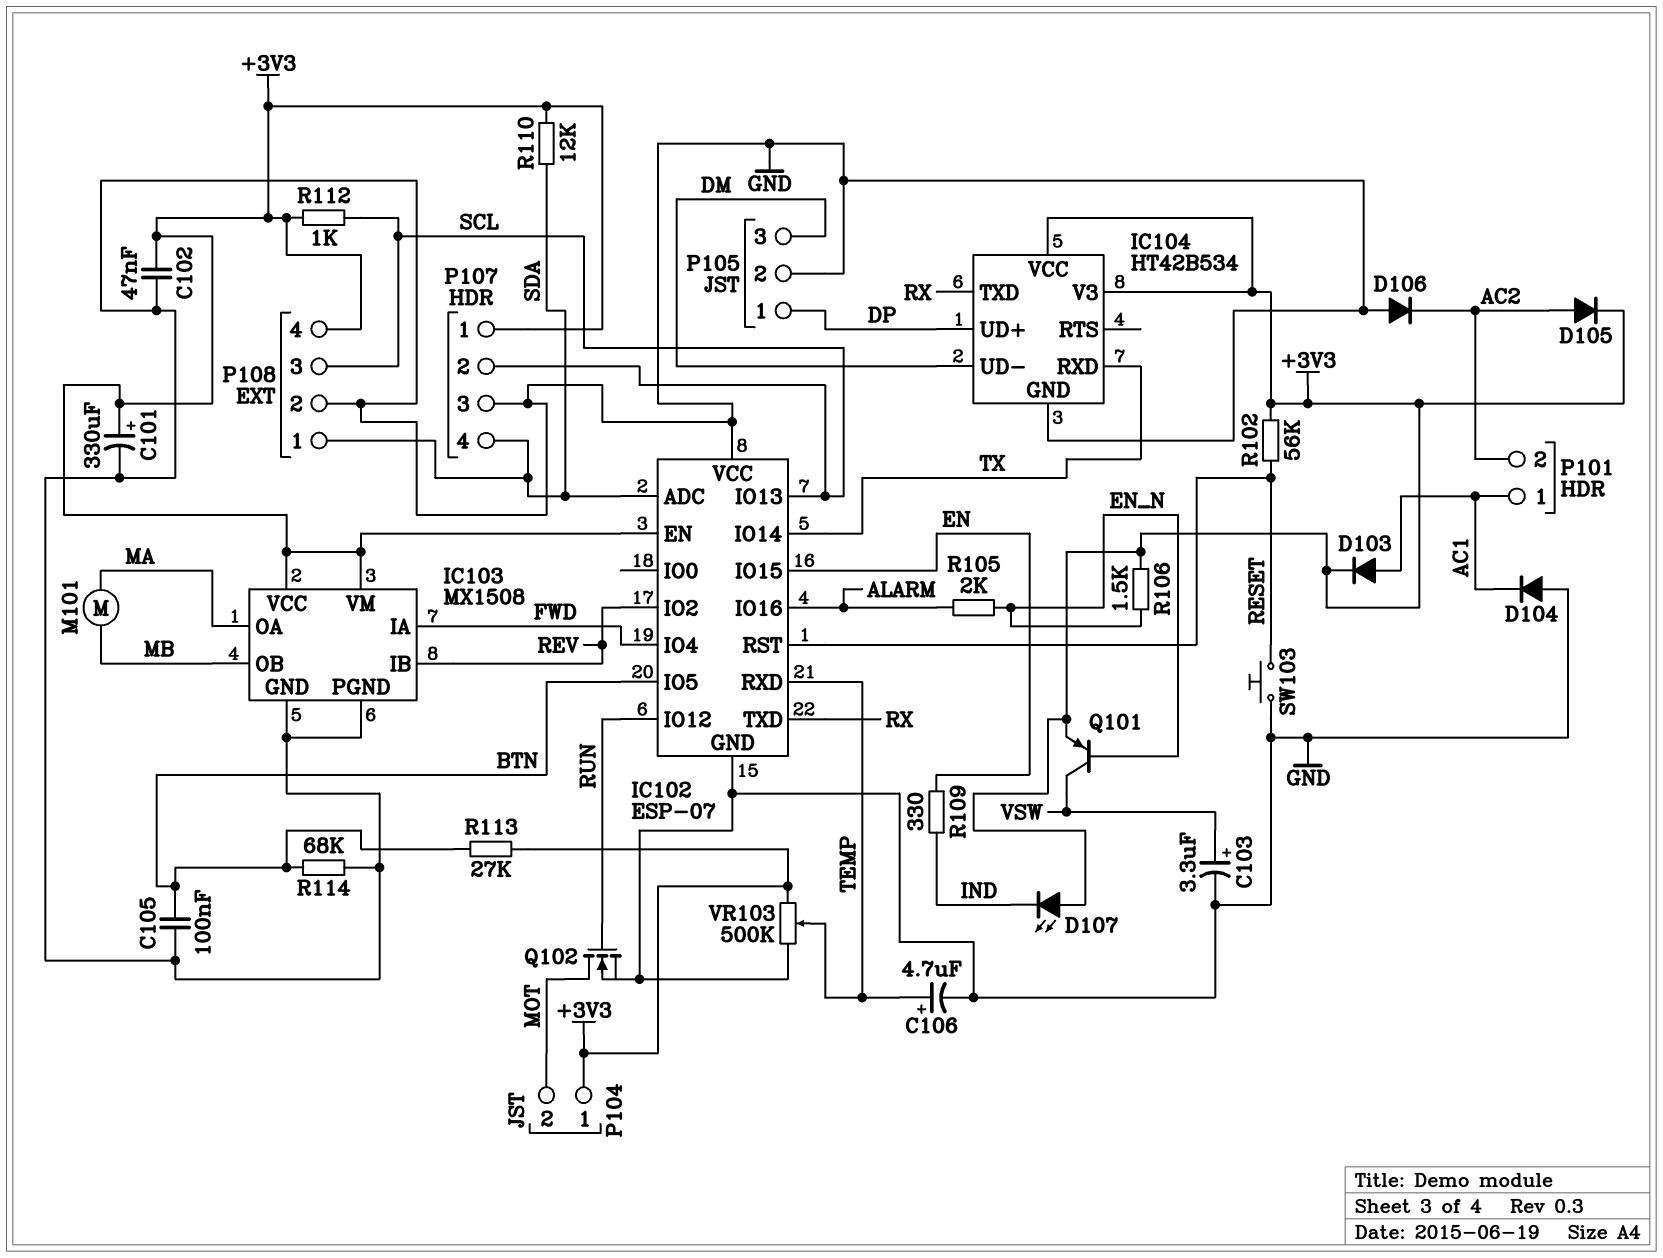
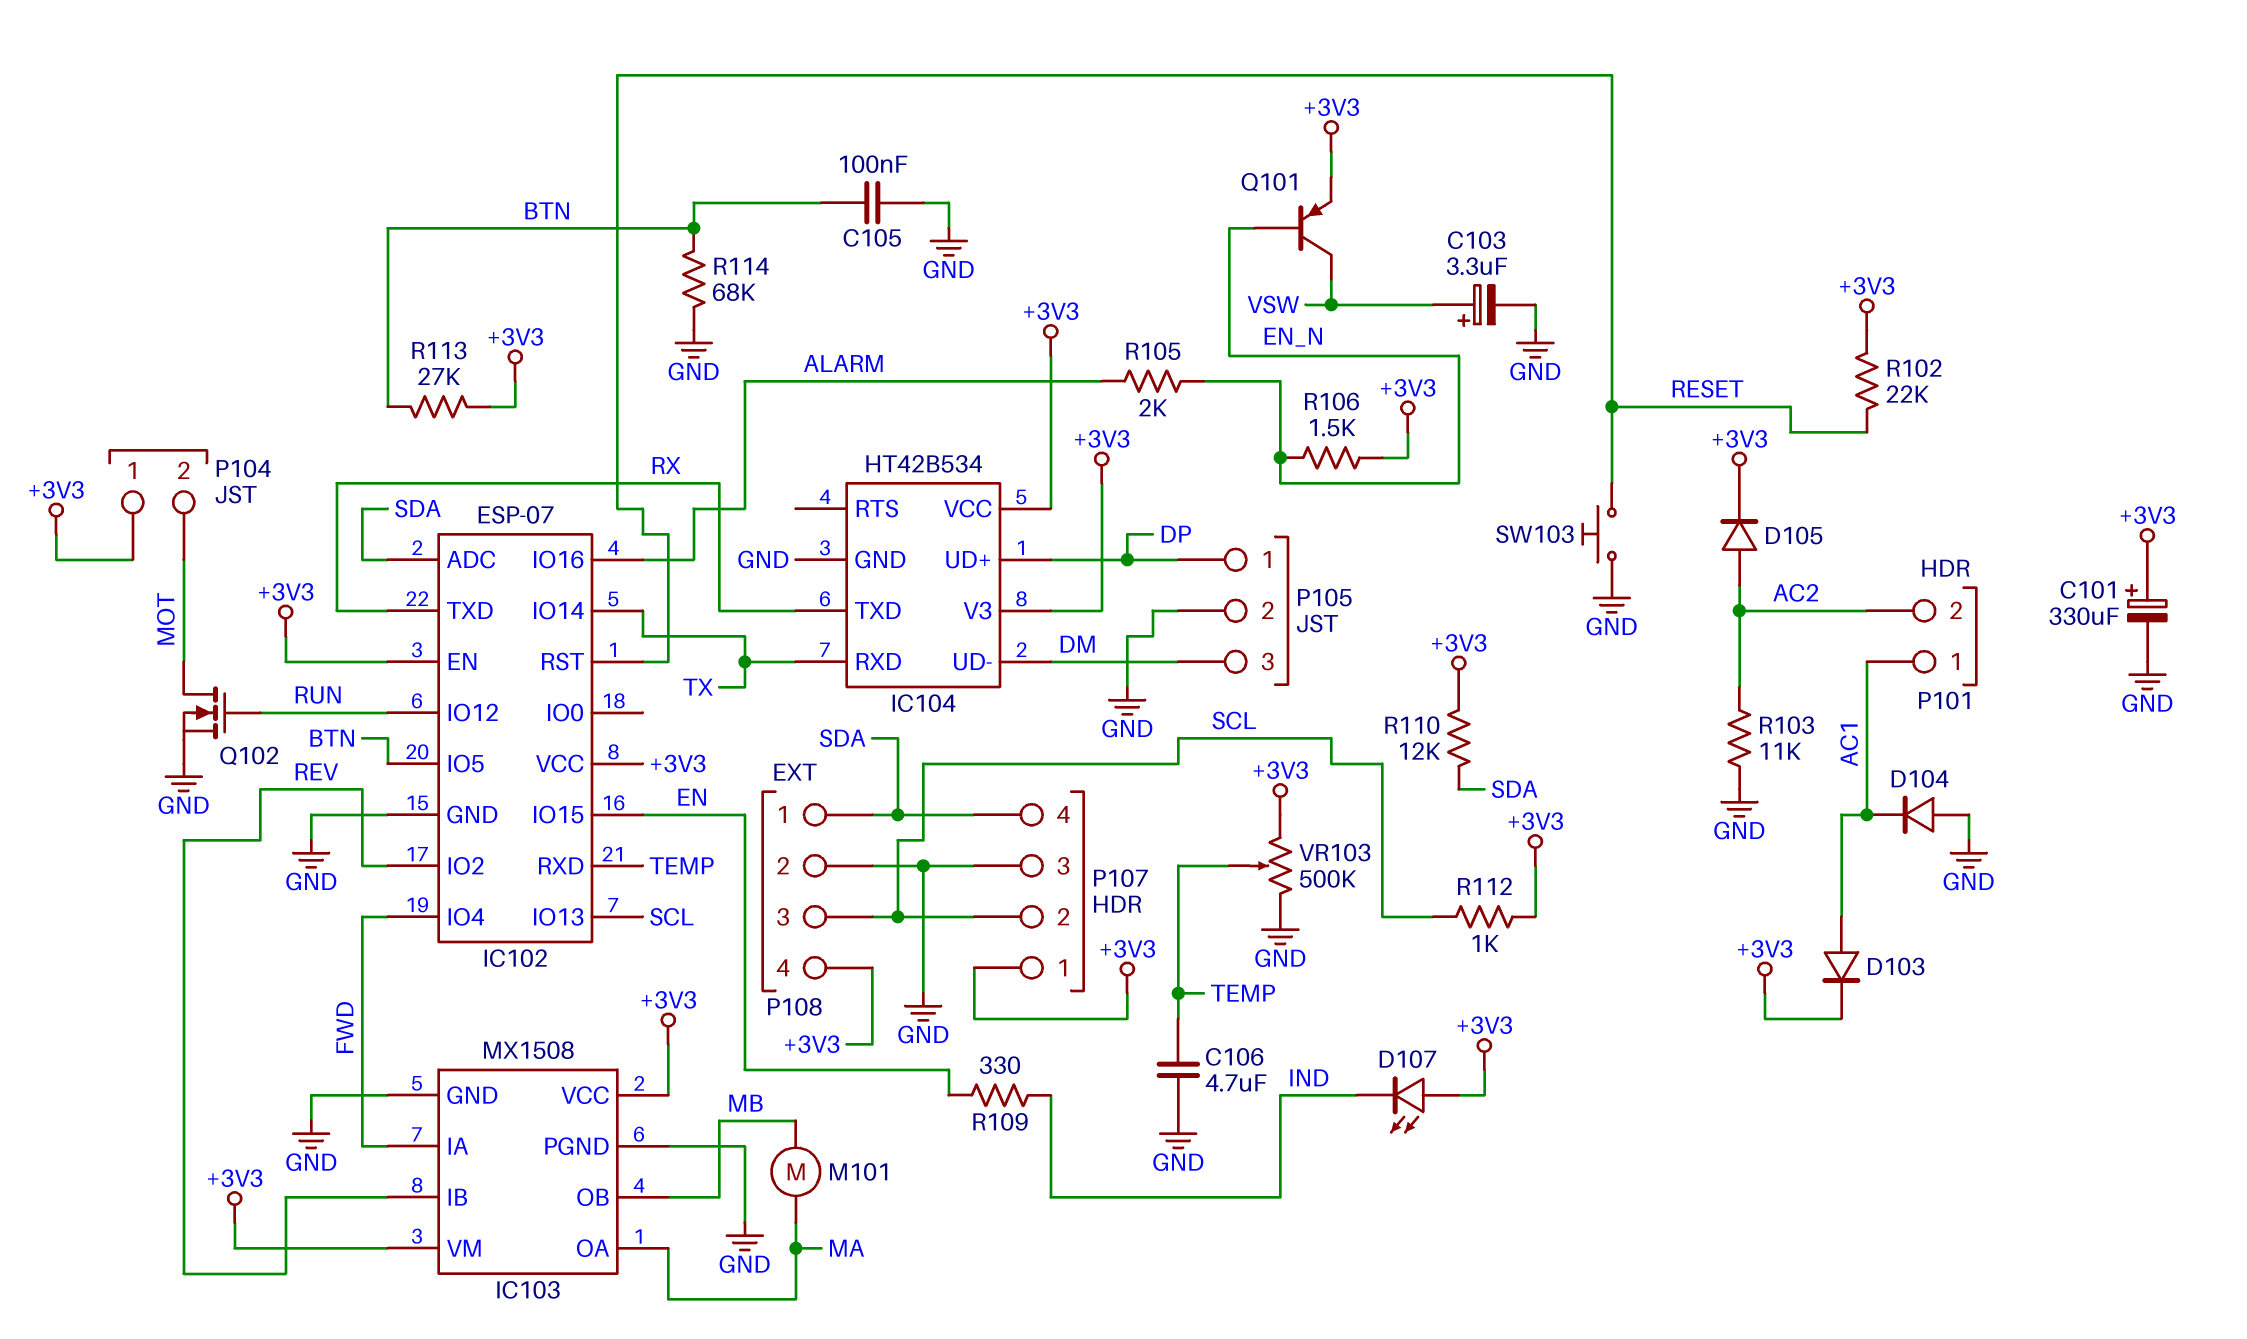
C102: 47nF (+3V3, GND) -> none
C106: 4.7uF (plus TEMP, minus GND) -> 4.7uF (GND, TEMP)
D106: diode (A GND, K AC2) -> none
IC102 pin VCC: GND -> +3V3
R102: 56k (+3V3, RESET) -> 22k (+3V3, RESET)
R103: none -> 11k (AC2, GND)

